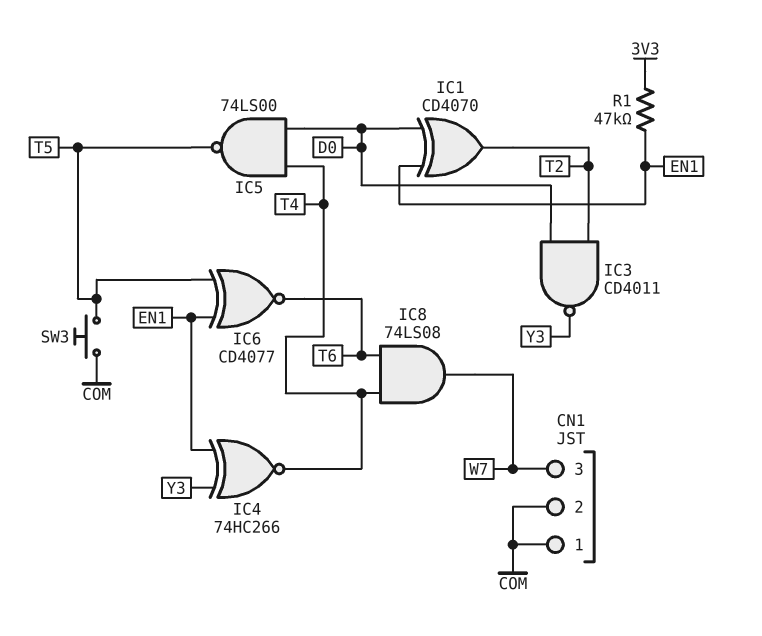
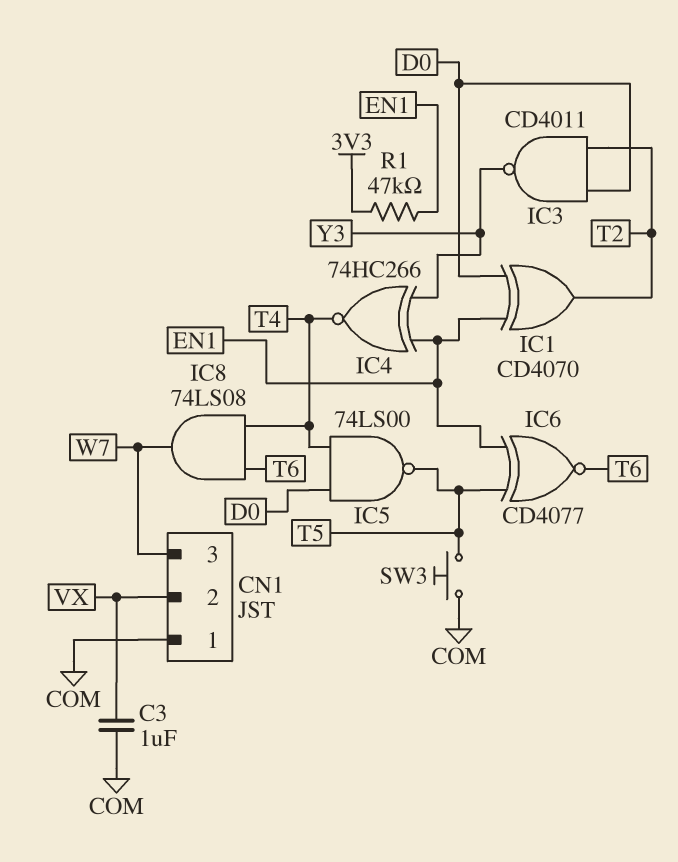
C3: none -> 1uF (COM, VX)
CN1 pin 2: COM -> VX

